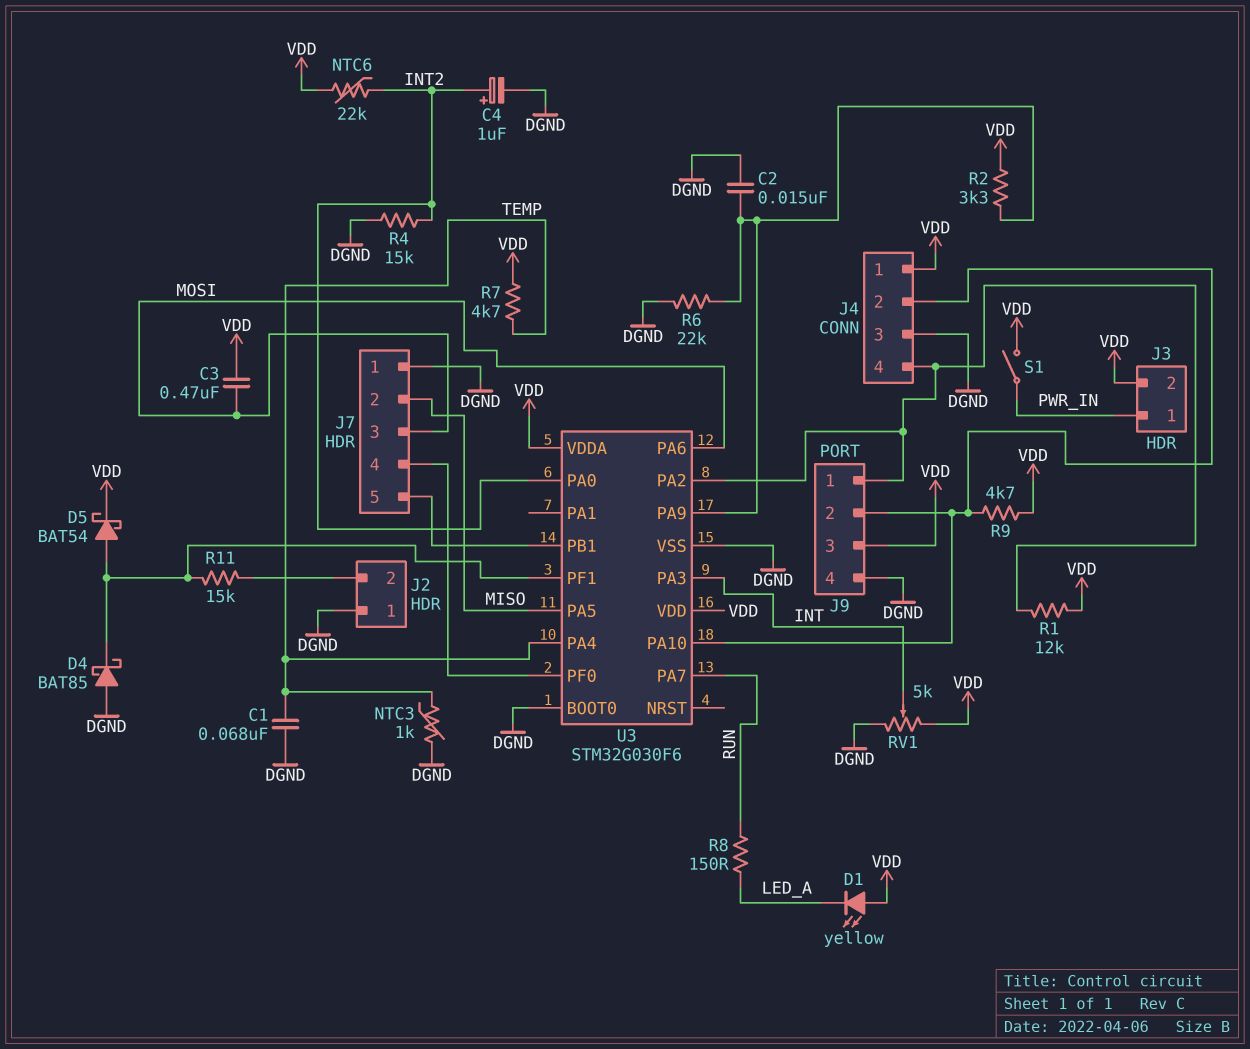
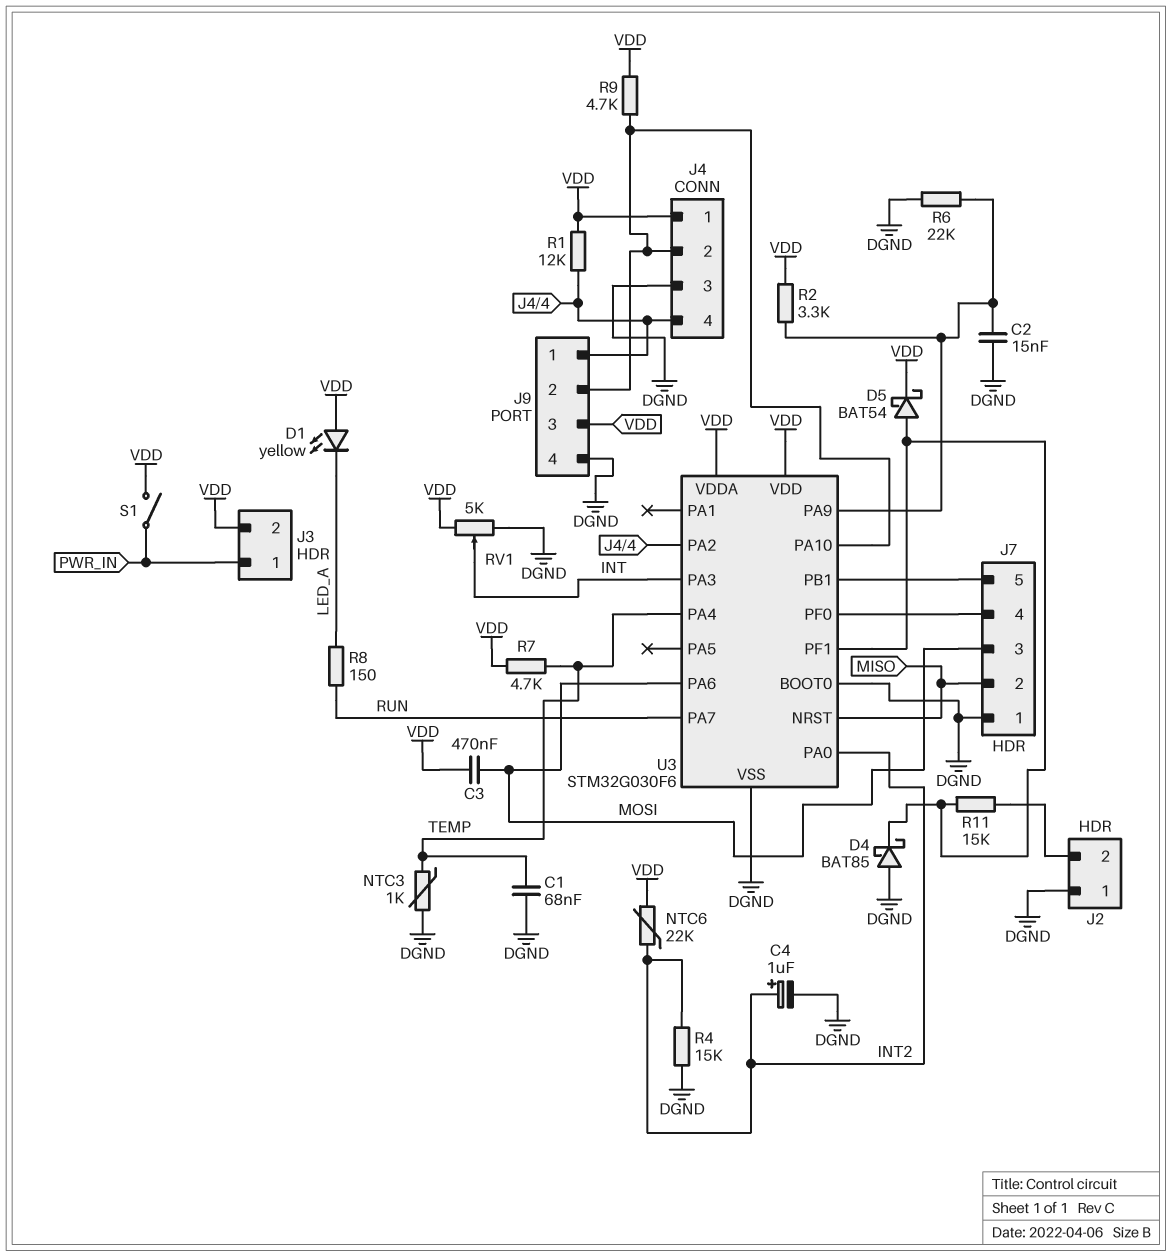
U3 pin NRST: none -> MISO
U3 pin PA5: MISO -> none

